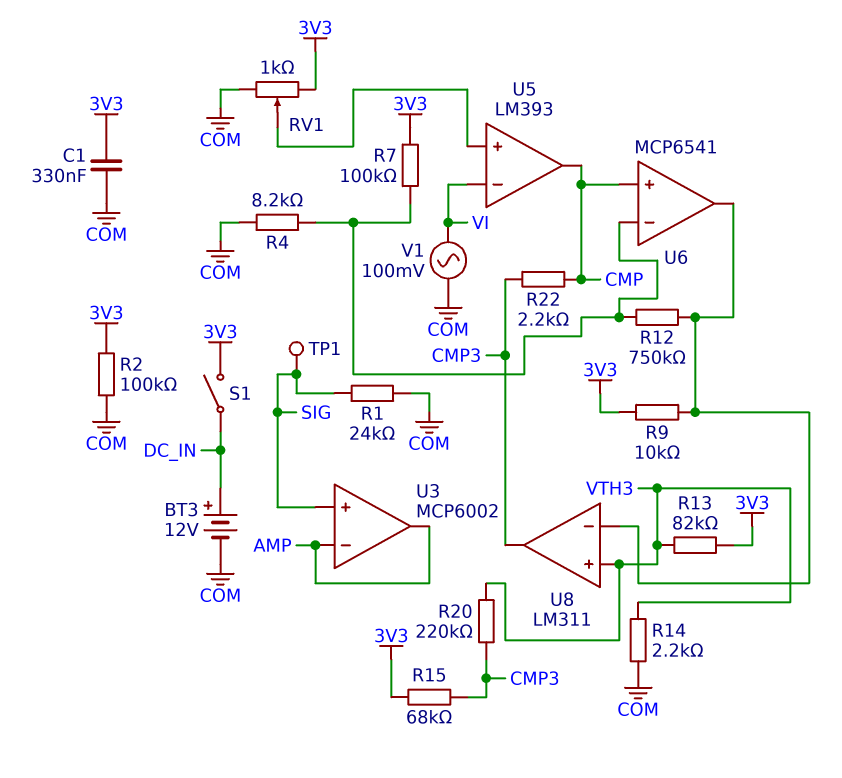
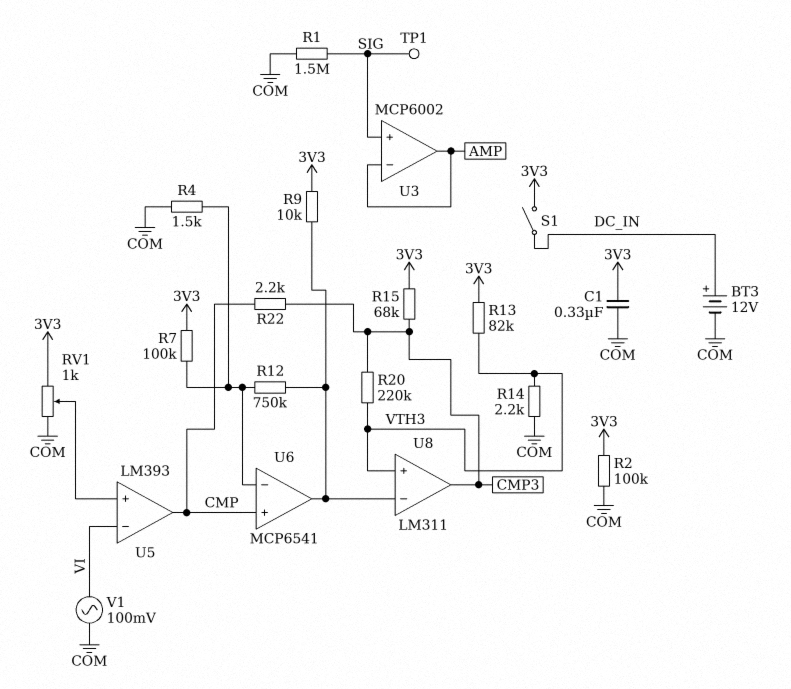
R1: 24k (COM, SIG) -> 1.5M (COM, SIG)
R4: 8.2k (COM, U6/in-) -> 1.5k (COM, U6/in-)

